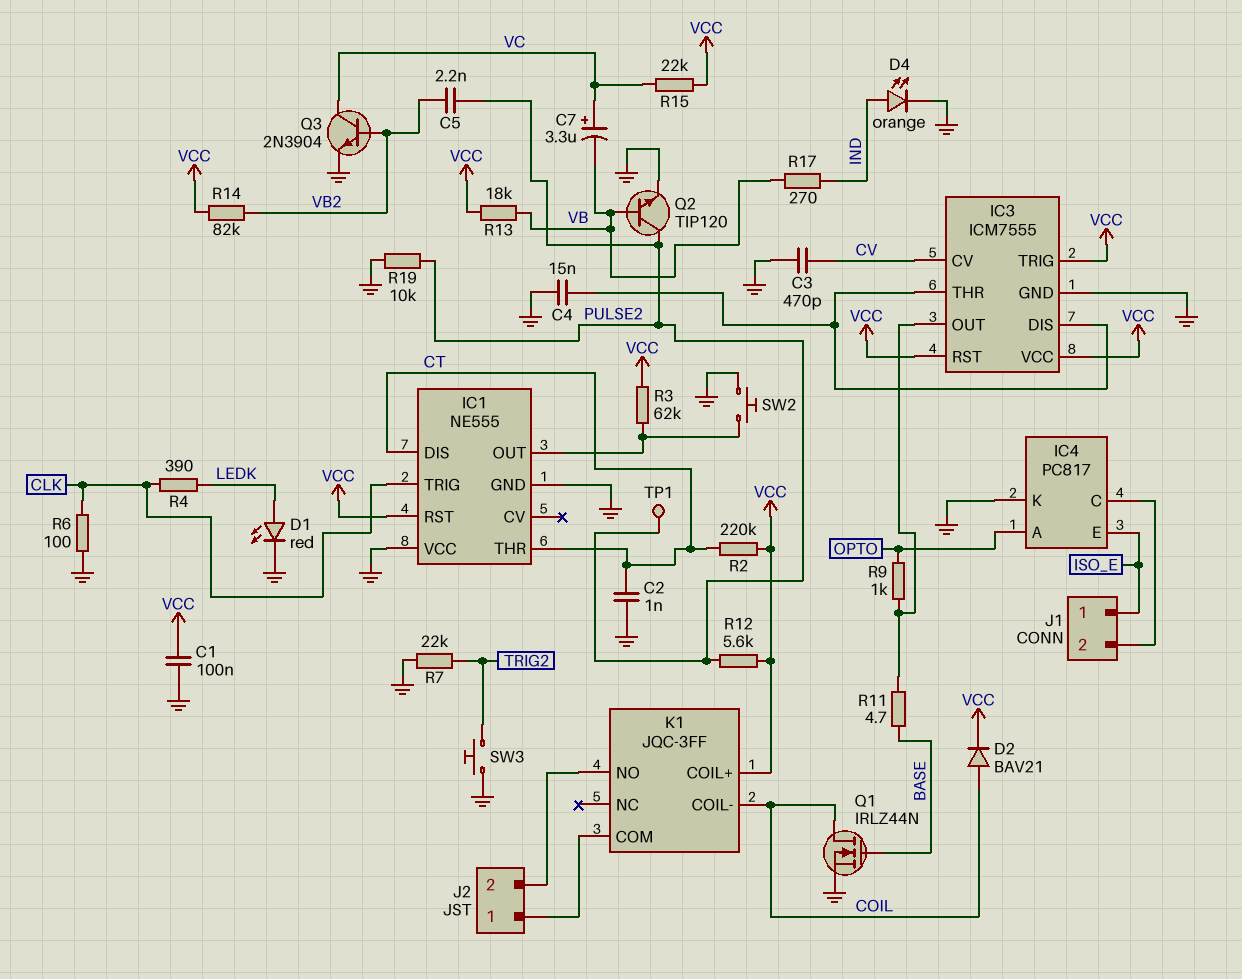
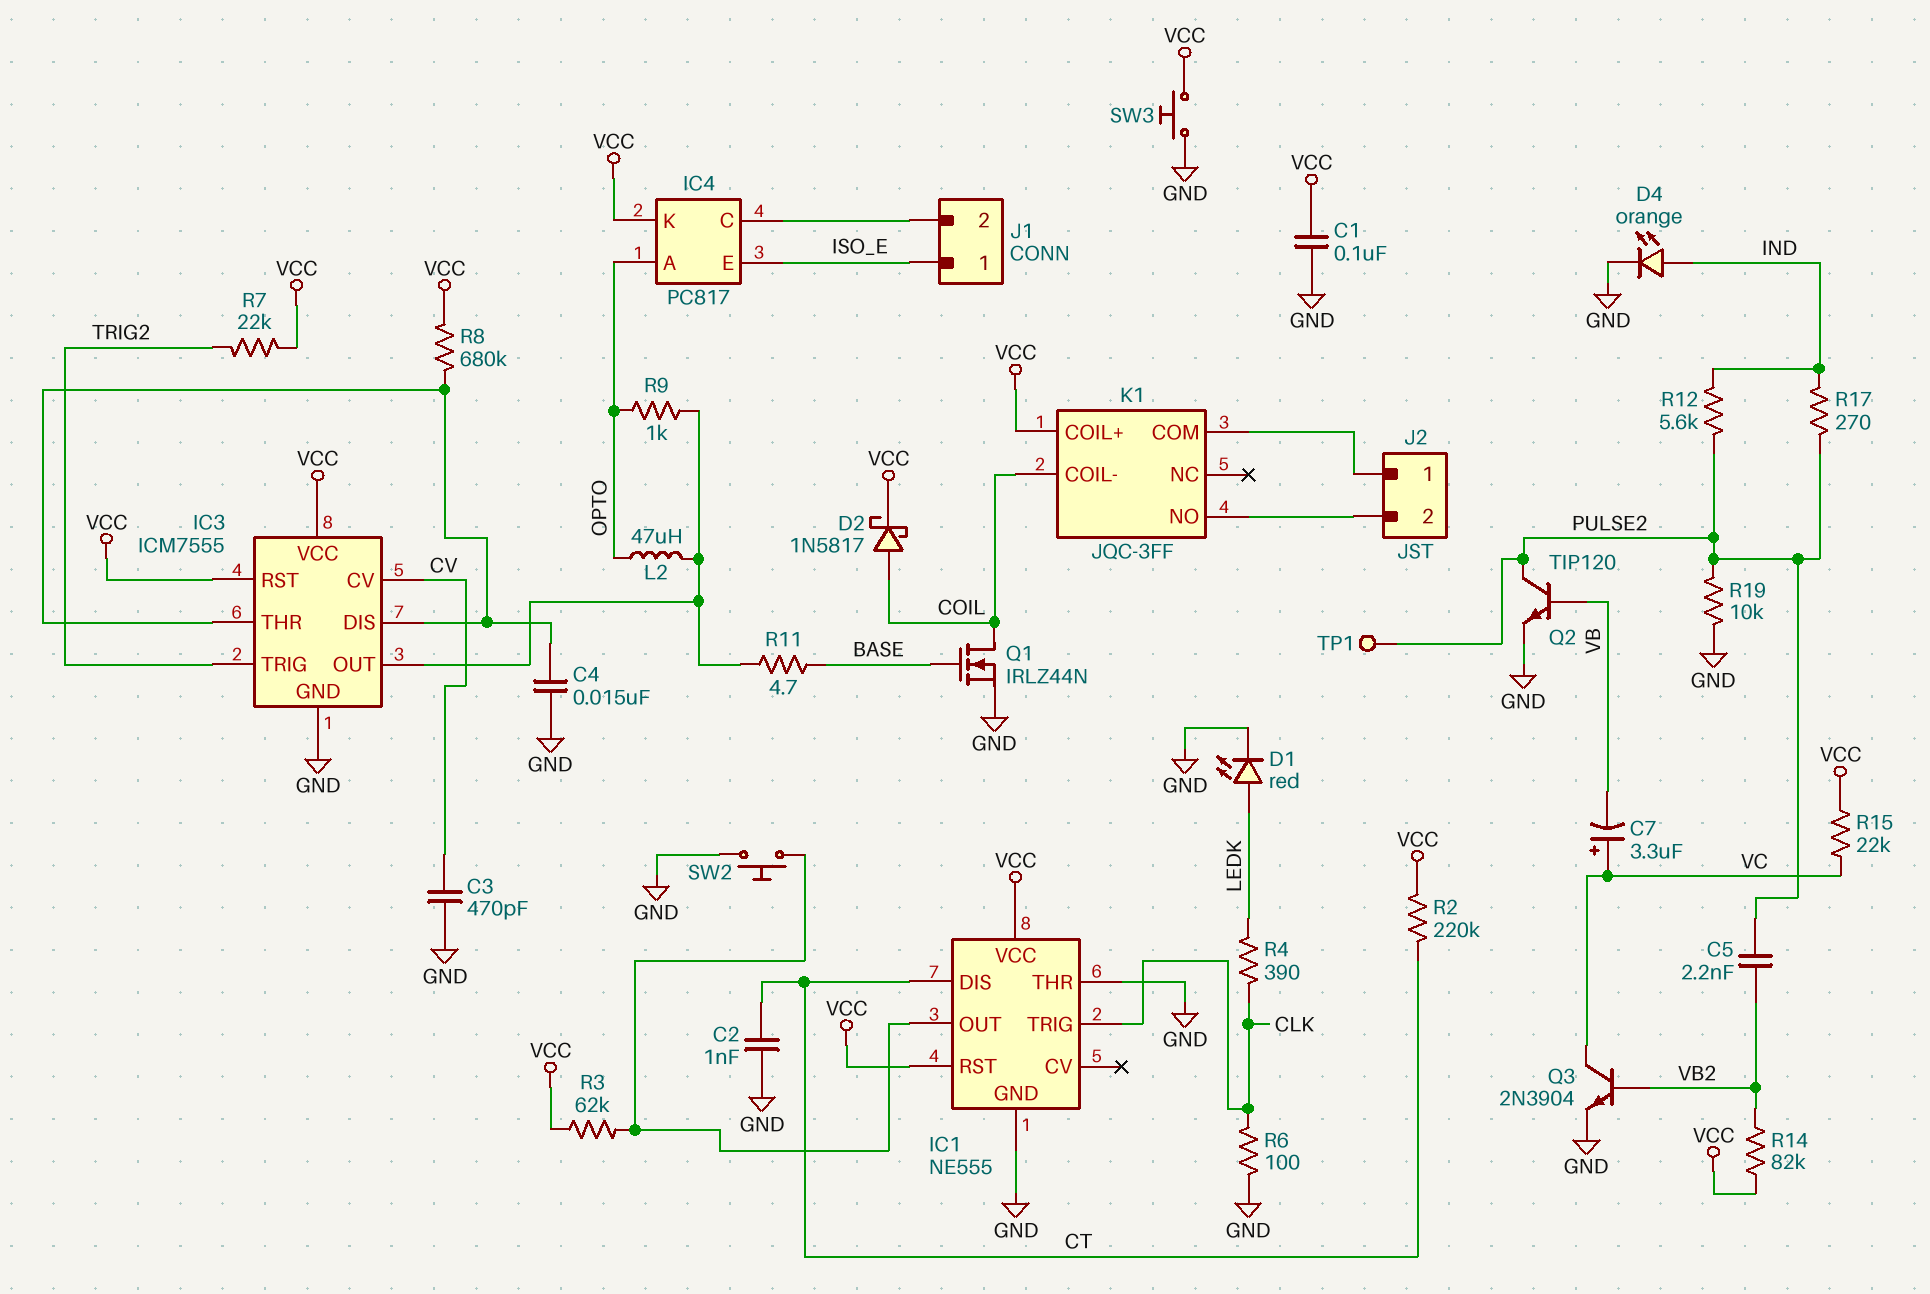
D2: diode BAV21 (A COIL, K VCC) -> schottky 1N5817 (A COIL, K VCC)
IC1 pin THR: CT -> GND
IC1 pin VCC: GND -> VCC
IC3 pin TRIG: VCC -> TRIG2
IC4 pin K: GND -> VCC
L2: none -> 47uH (IC3/OUT, OPTO)
R7: 22k (GND, TRIG2) -> 22k (TRIG2, VCC)
R8: none -> 680k (IC3/DIS, VCC)
R12: 5.6k (PULSE2, VCC) -> 5.6k (IND, PULSE2)
R13: 18k (VB, VCC) -> none
R17: 270 (IND, VB) -> 270 (IND, PULSE2)
SW3: button (GND, TRIG2) -> button (GND, VCC)

